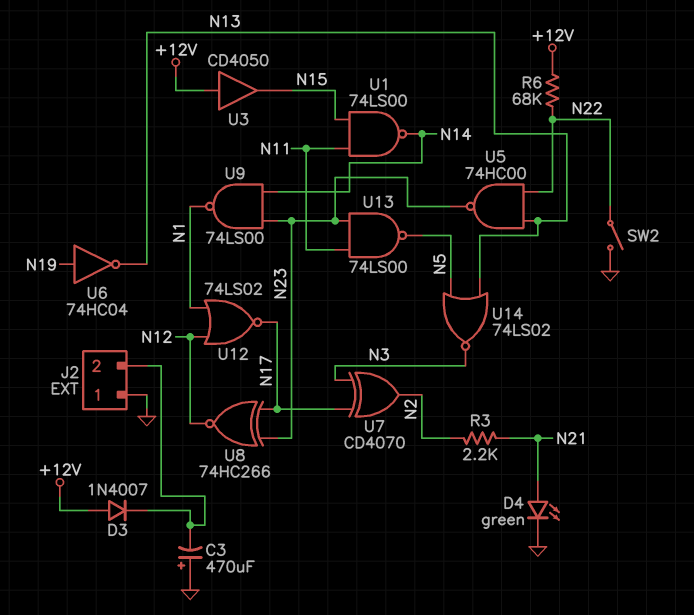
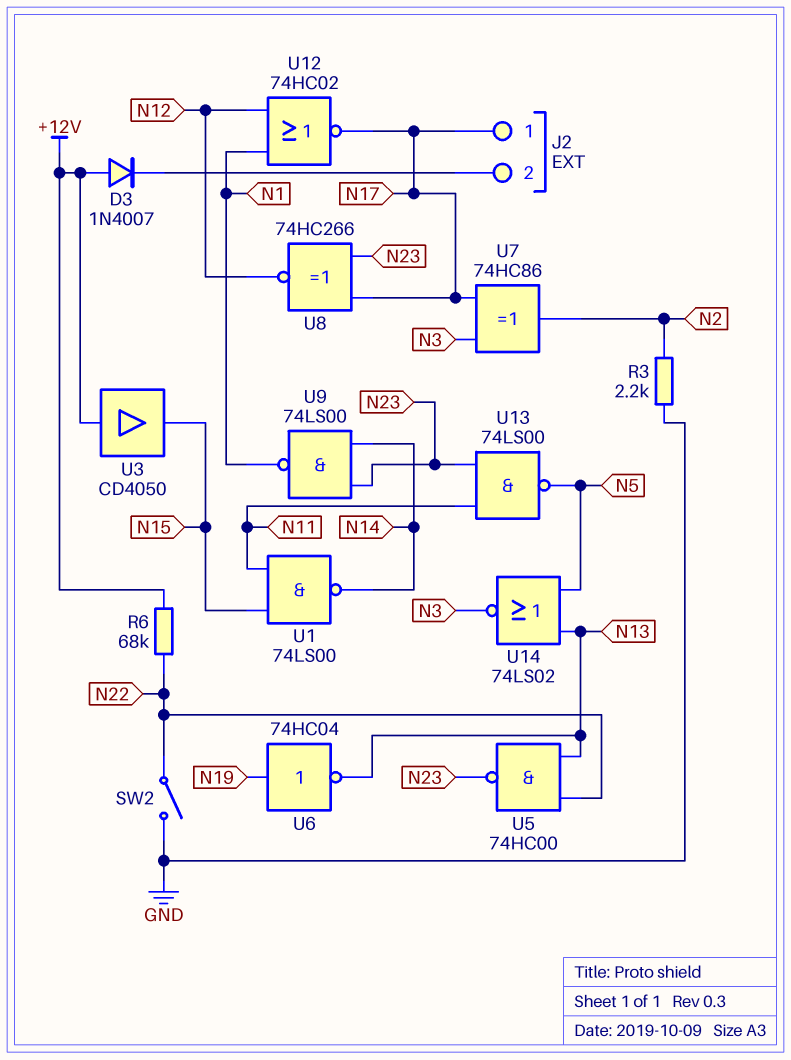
C3: 470uF (plus GND, minus J2/2) -> none
D4: LED green (A N21, K GND) -> none
J2 pin 1: GND -> N17
R3: 2.2k (N2, N21) -> 2.2k (GND, N2)
U7: XOR CD4070 (in N3, in N17, out N2) -> XOR 74HC86 (in N3, in N17, out N2)
U12: NOR 74LS02 (in N1, in N12, out N17) -> NOR 74HC02 (in N1, in N12, out N17)

